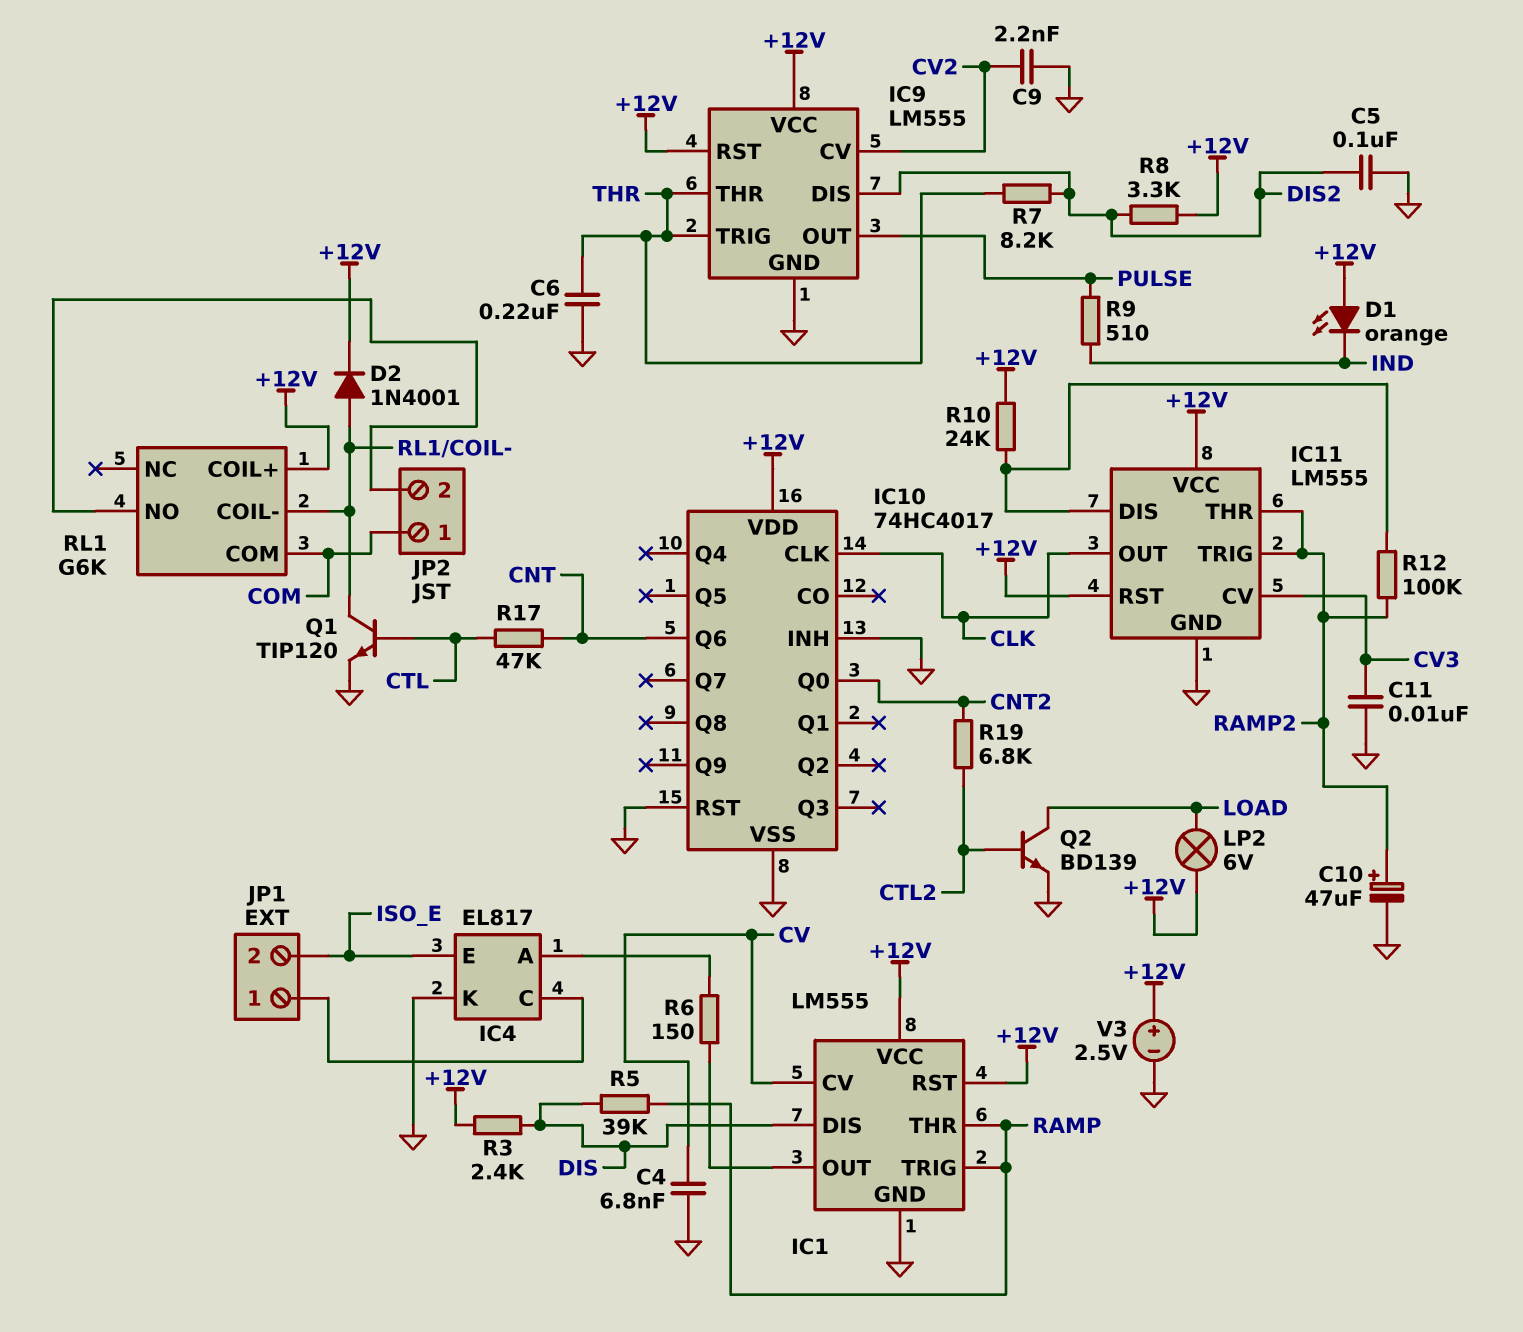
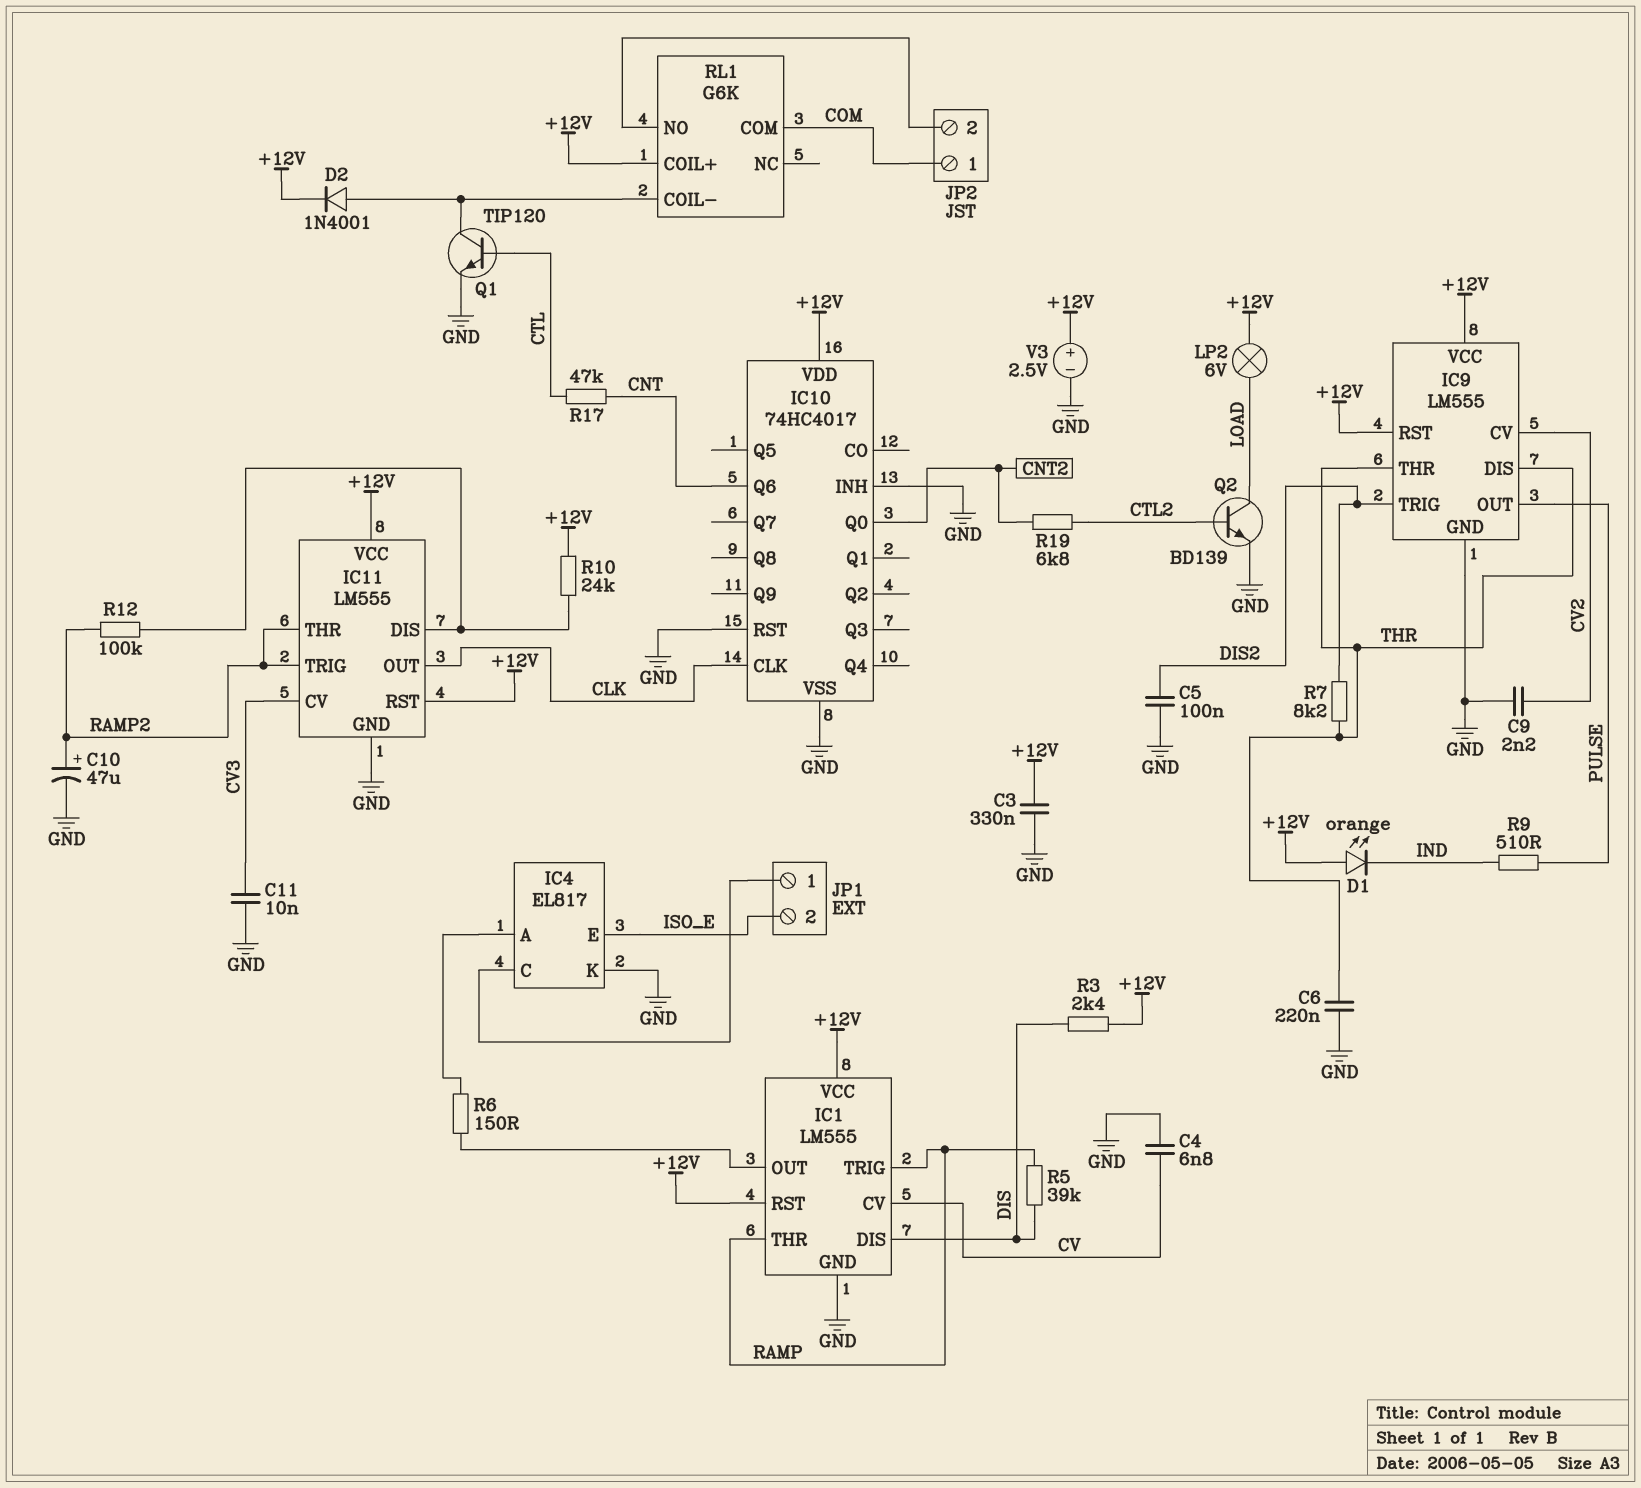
C3: none -> 330nF (+12V, GND)
IC9 pin DIS: DIS2 -> THR
IC9 pin TRIG: THR -> DIS2
R8: 3.3k (+12V, DIS2) -> none

